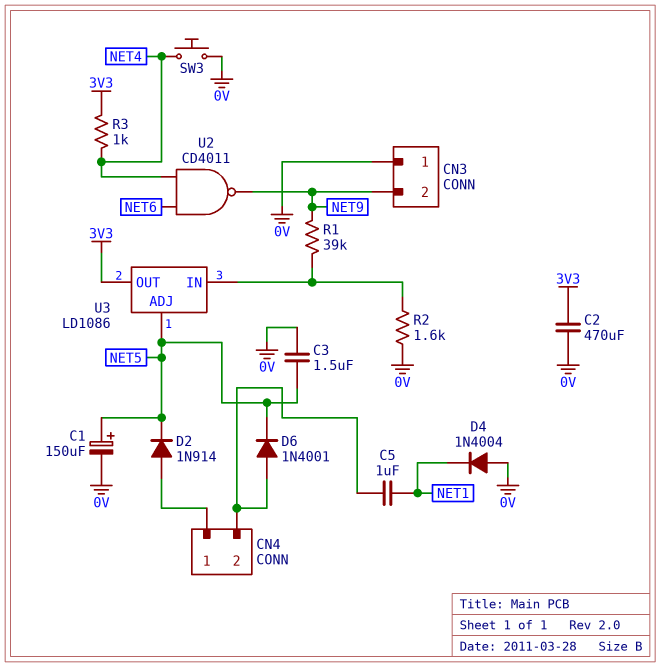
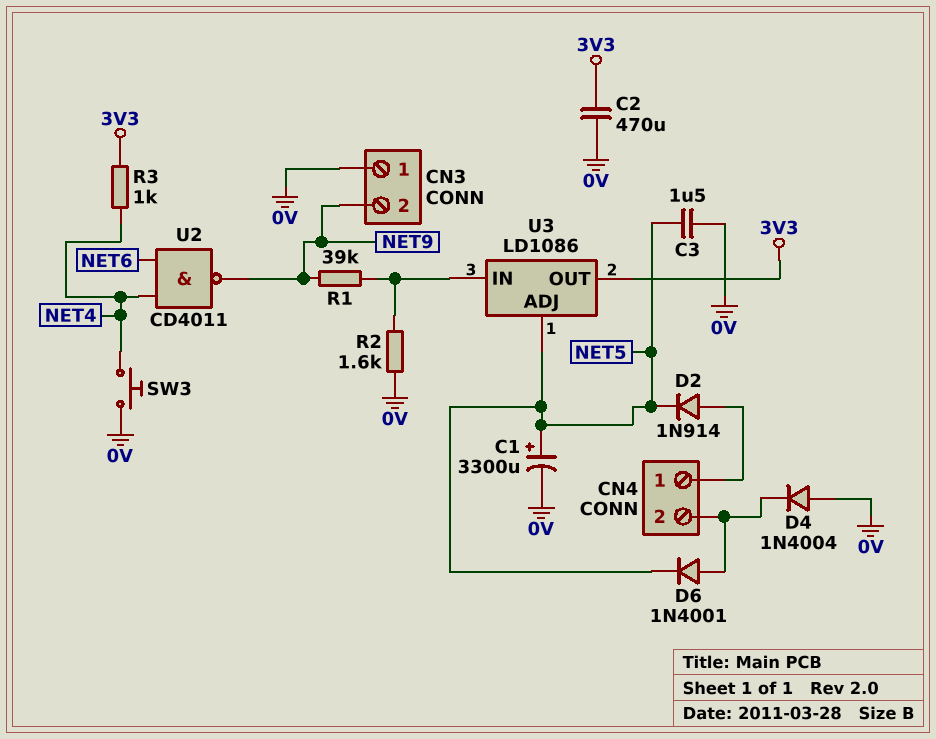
C1: 150uF (plus NET5, minus 0V) -> 3300uF (plus NET5, minus 0V)
C5: 1uF (CN4/2, NET1) -> none
D4: diode 1N4004 (A 0V, K NET1) -> diode 1N4004 (A 0V, K CN4/2)

